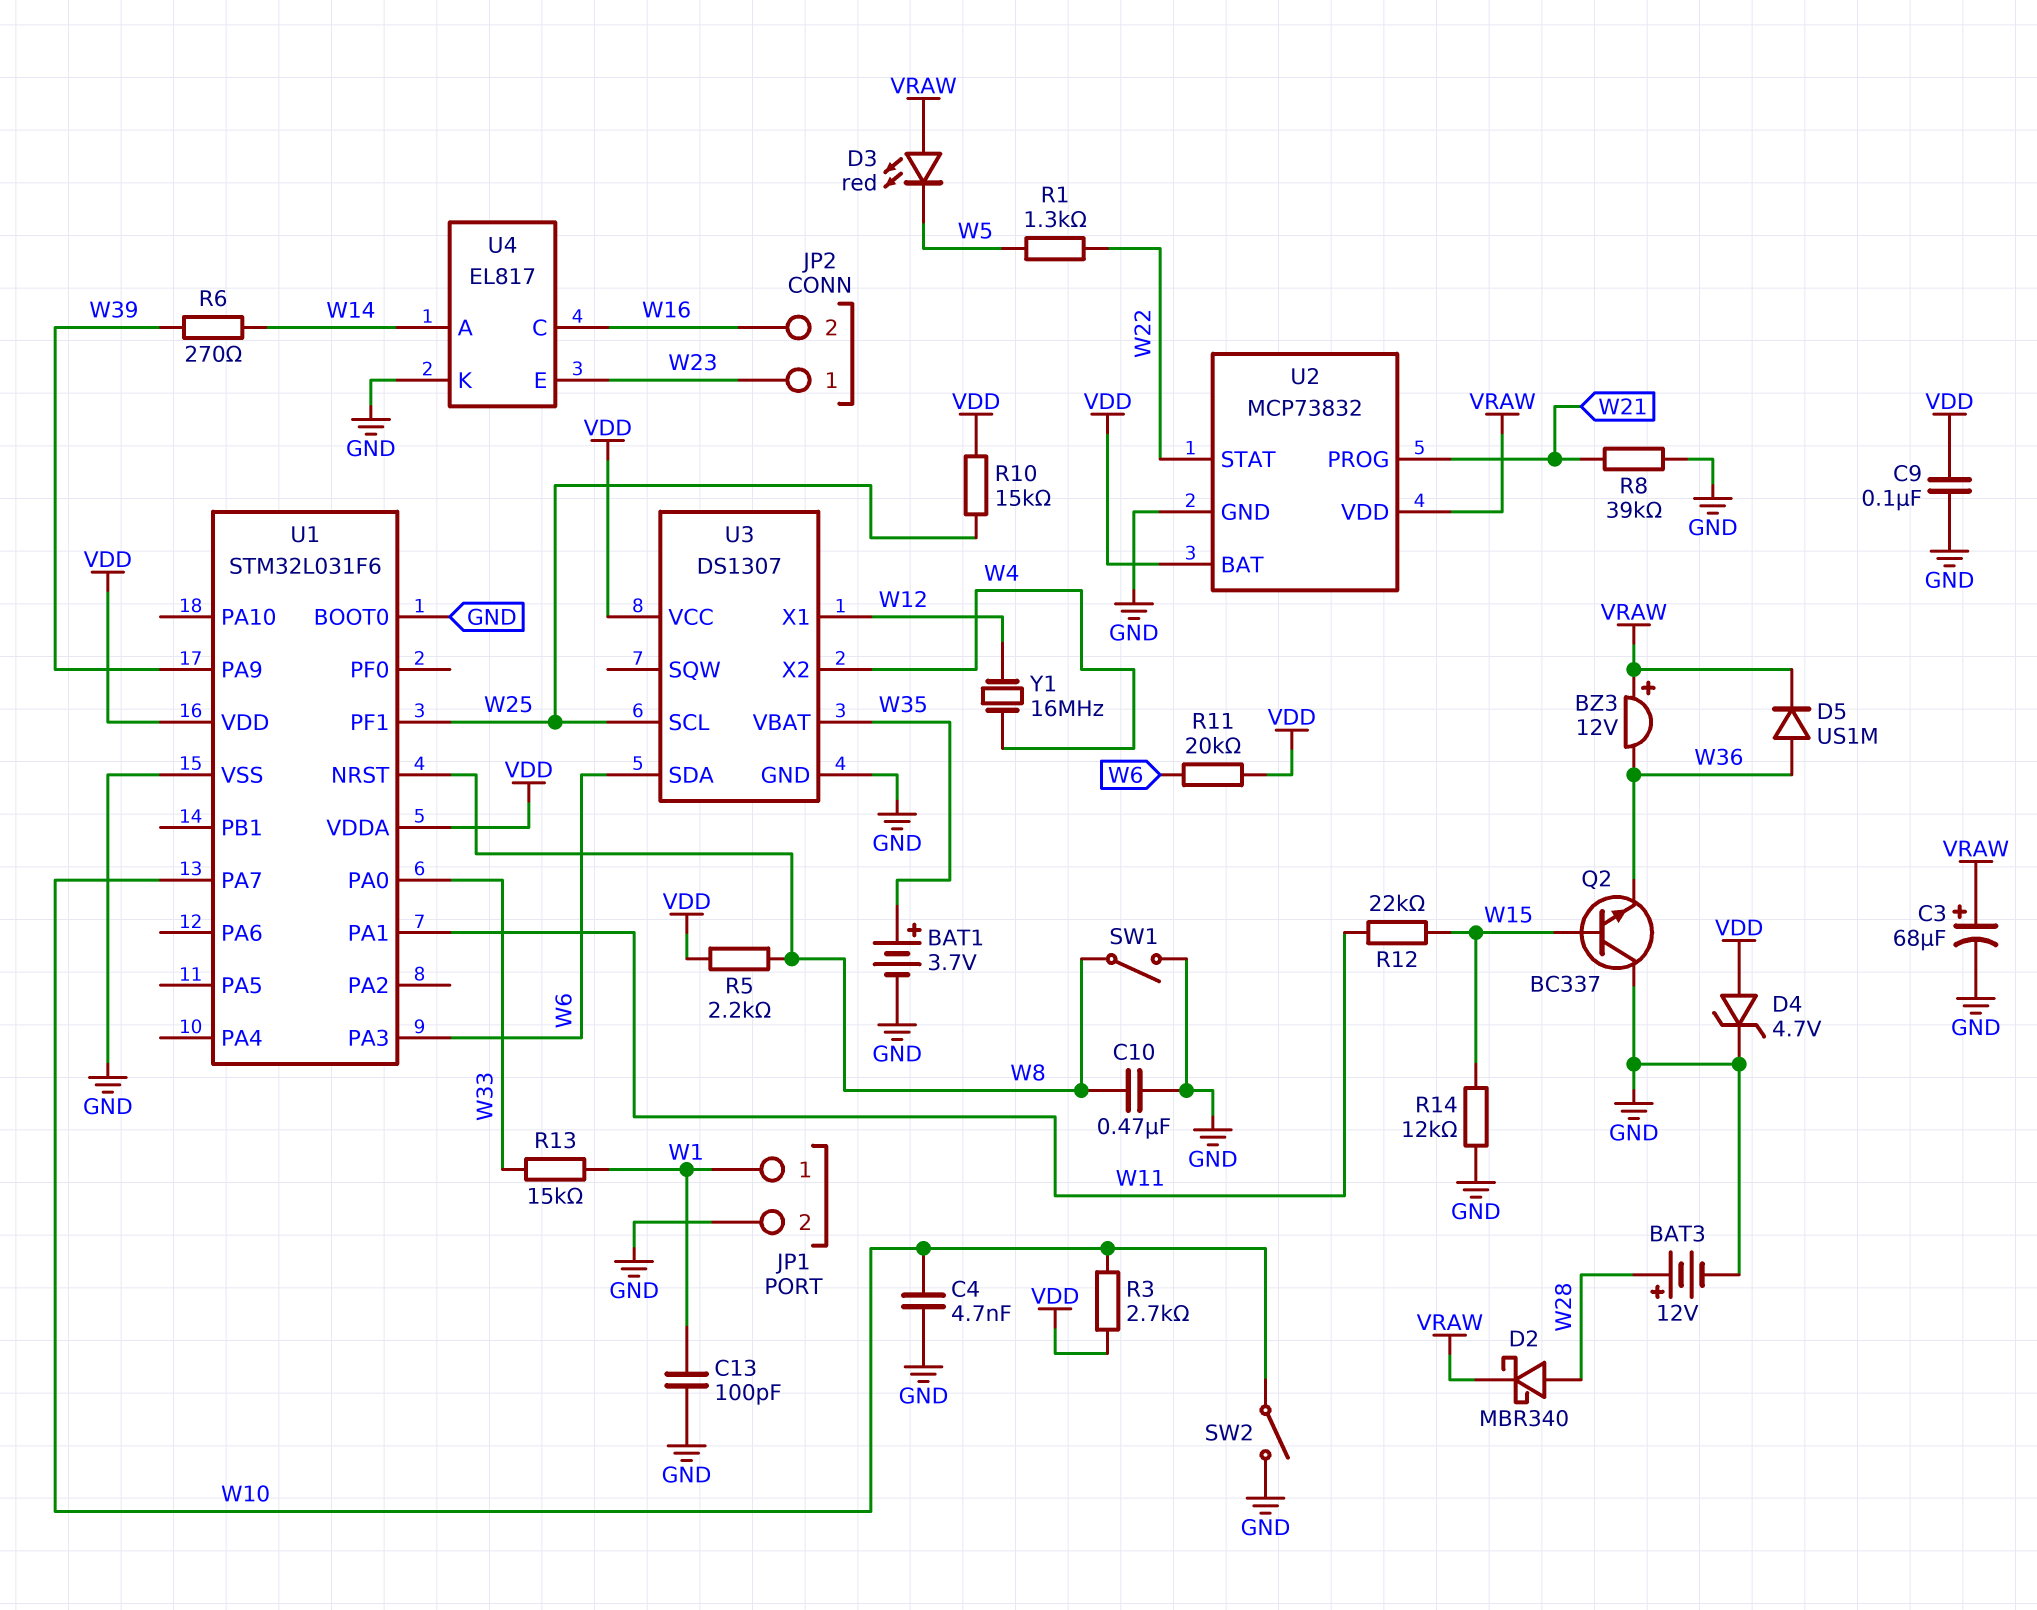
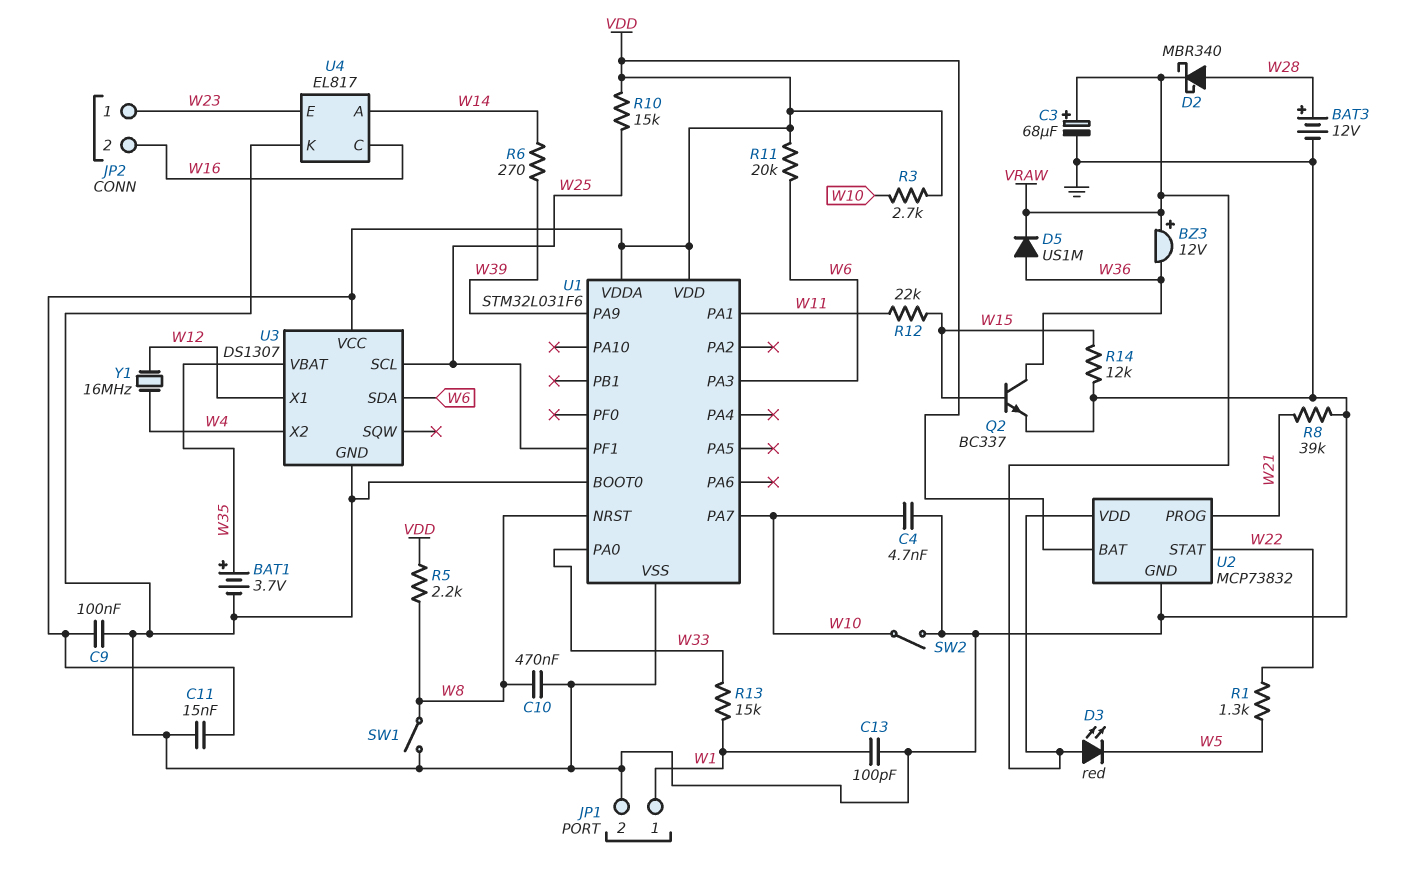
C11: none -> 15nF (GND, VDD)
D4: zener 4.7V (A VDD, K GND) -> none
Q2: NPN BC337 (B W15, C GND, E W36) -> NPN BC337 (B W15, C W36, E GND)

